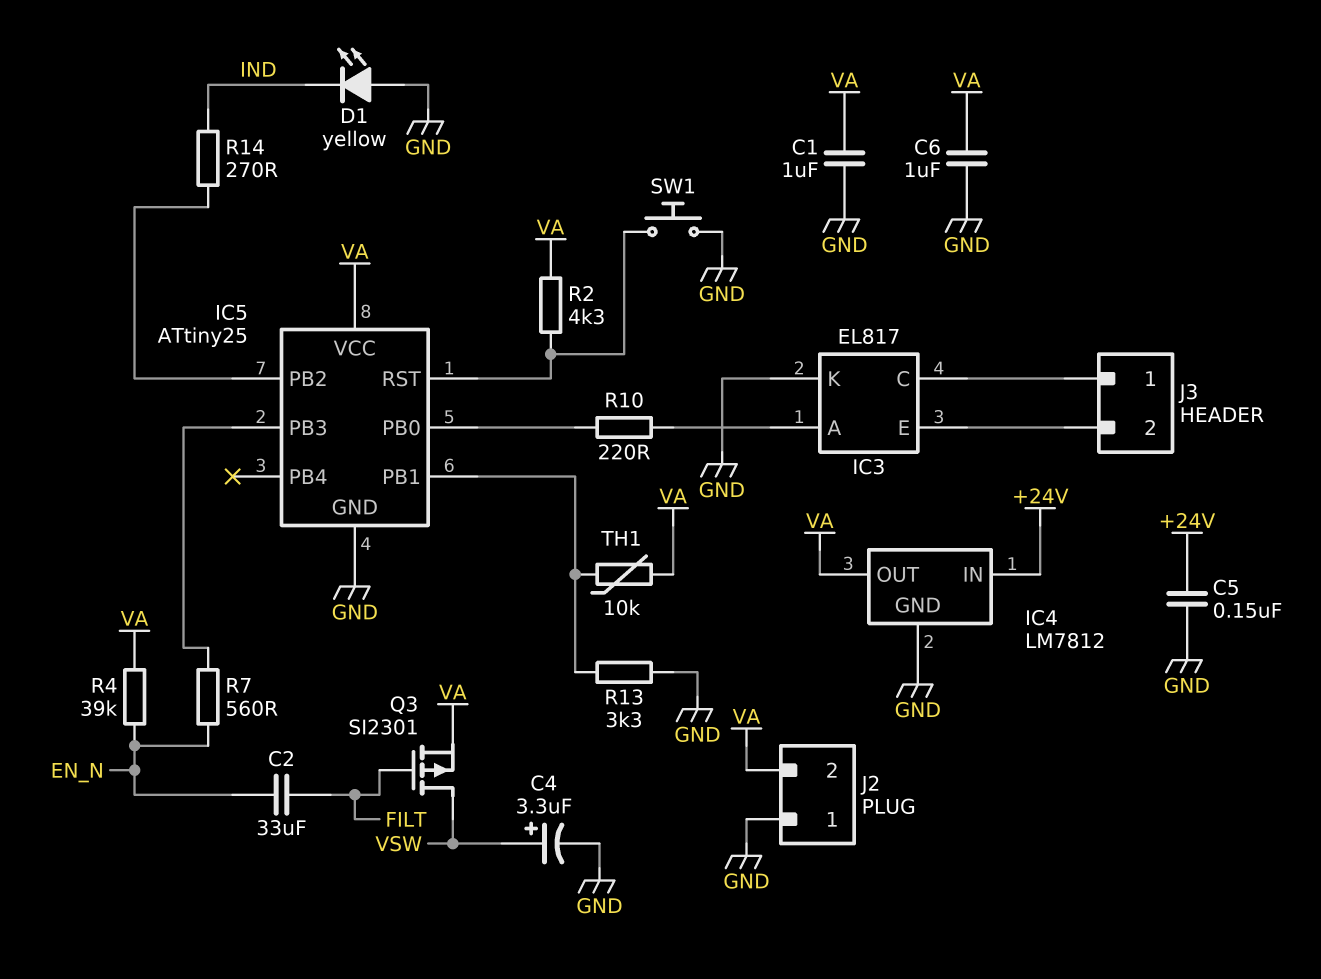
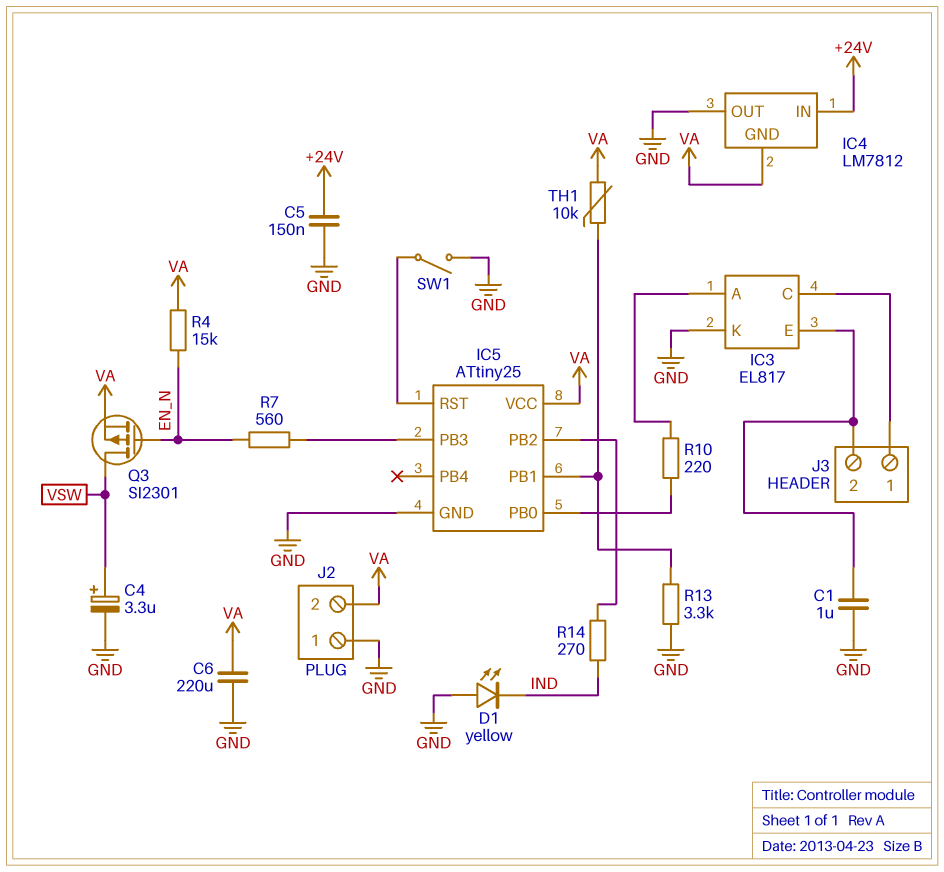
C1: 1uF (GND, VA) -> 1uF (GND, IC3/E)
C2: 33uF (EN_N, FILT) -> none
C6: 1uF (GND, VA) -> 220uF (GND, VA)
IC4 pin GND: GND -> VA
IC4 pin OUT: VA -> GND
Q3: PMOS SI2301 (G FILT, D VSW, S VA) -> PMOS SI2301 (G EN_N, D VSW, S VA)
R2: 4.3k (IC5/RST, VA) -> none
R4: 39k (EN_N, VA) -> 15k (EN_N, VA)
SW1: button (GND, IC5/RST) -> switch (GND, IC5/RST)

